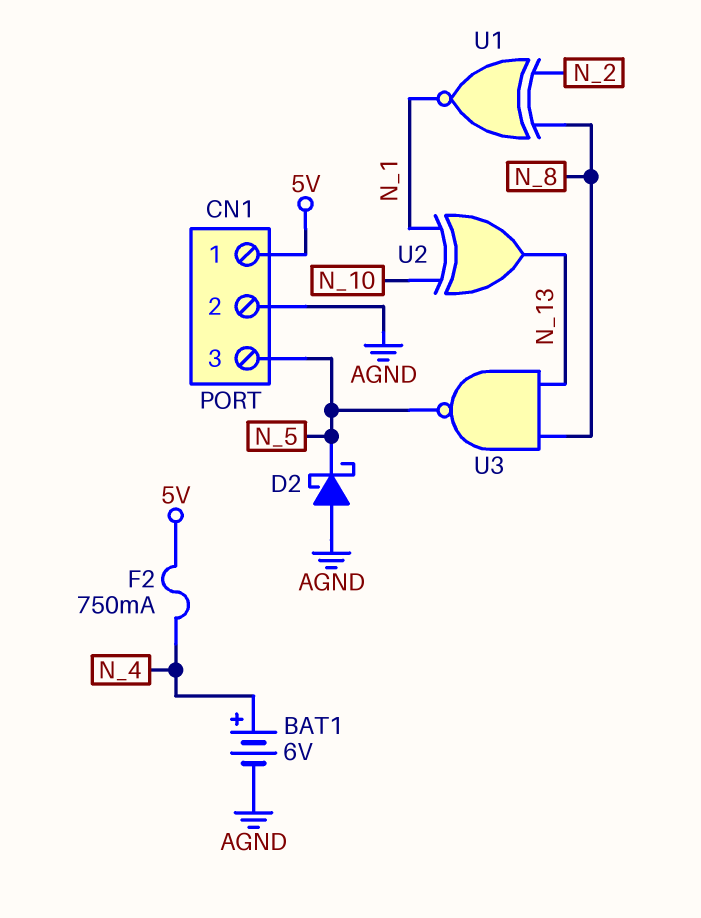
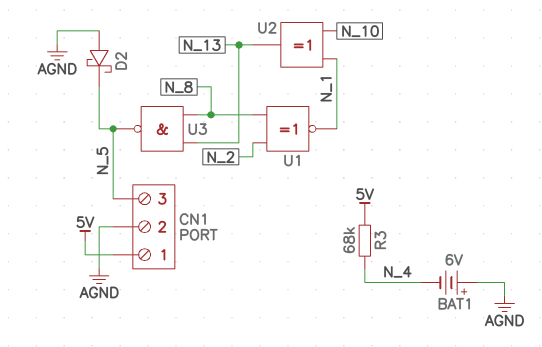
BAT1: 6V (plus N_4, minus AGND) -> 6V (plus AGND, minus N_4)
F2: 750mA (5V, N_4) -> none
R3: none -> 68k (5V, N_4)

